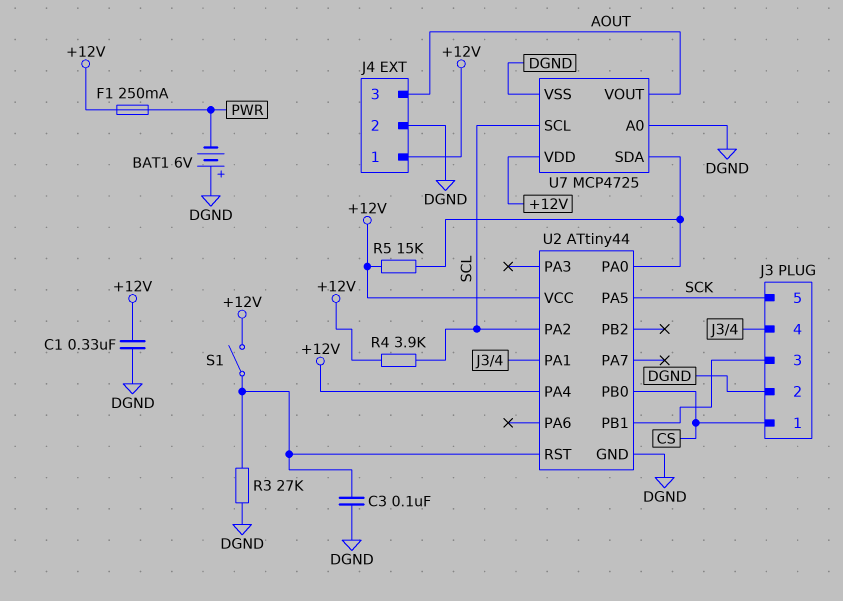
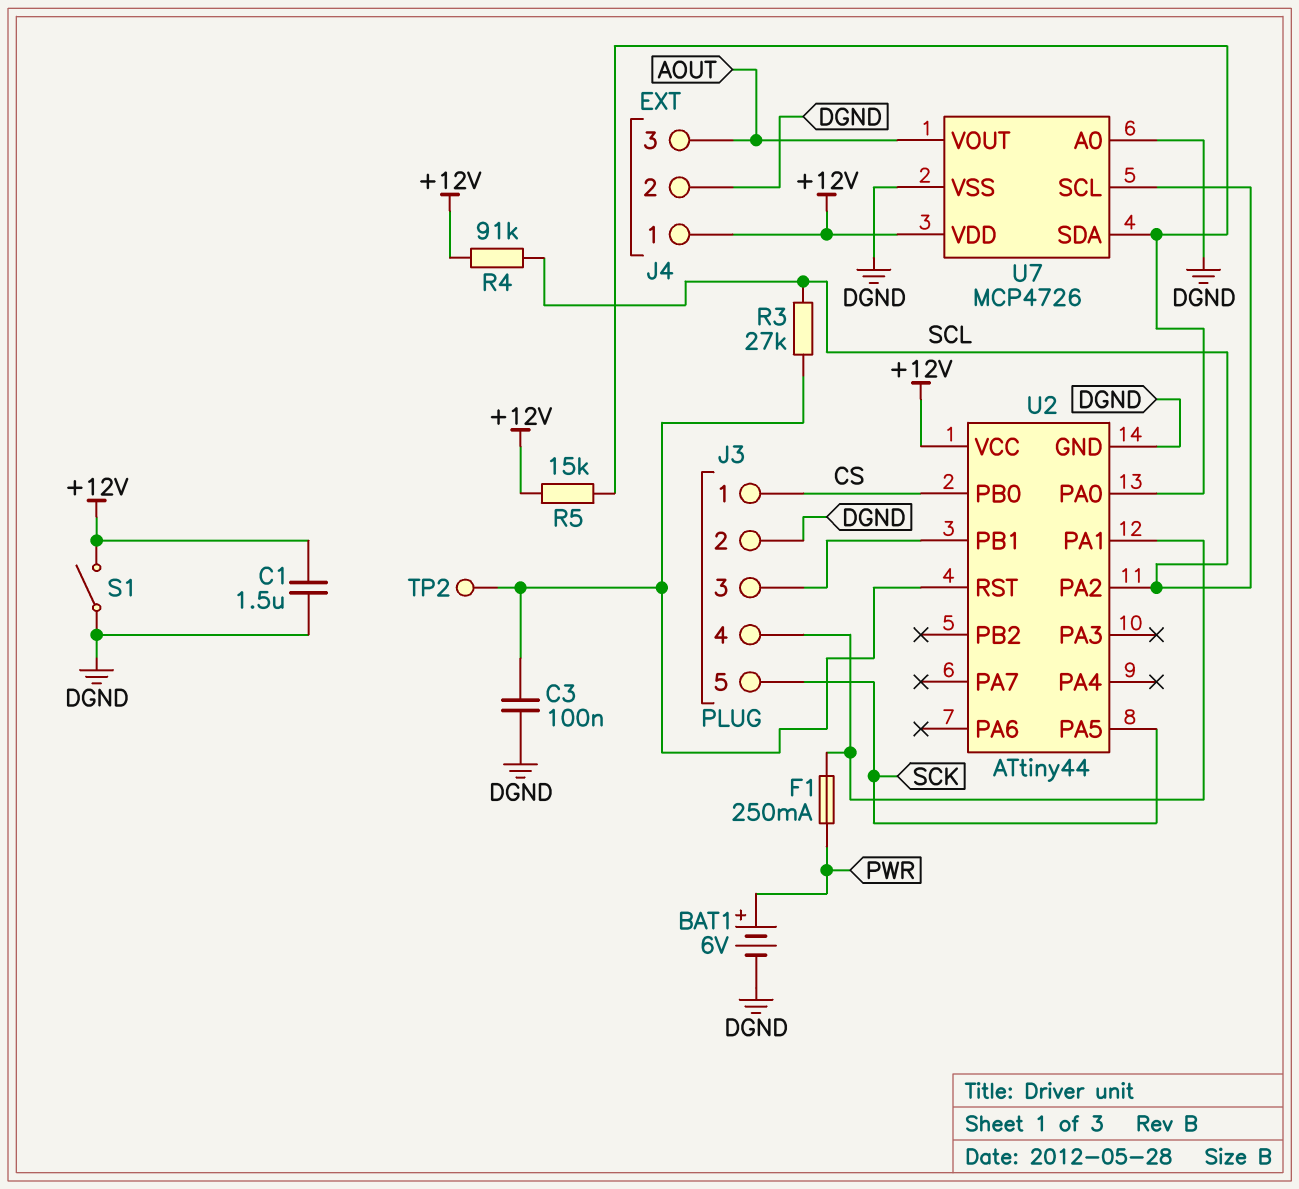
BAT1: 6V (plus DGND, minus PWR) -> 6V (plus PWR, minus DGND)
C1: 330nF (+12V, DGND) -> 1.5uF (+12V, DGND)
F1: 250mA (+12V, PWR) -> 250mA (J3/4, PWR)
R3: 27k (DGND, U2/RST) -> 27k (SCL, U2/RST)
R4: 3.9k (+12V, SCL) -> 91k (+12V, SCL)
S1: switch (+12V, U2/RST) -> switch (+12V, DGND)
TP2: none -> test point (U2/RST)
U2 pin PA4: +12V -> none
U7: MCP4725 -> MCP4726

